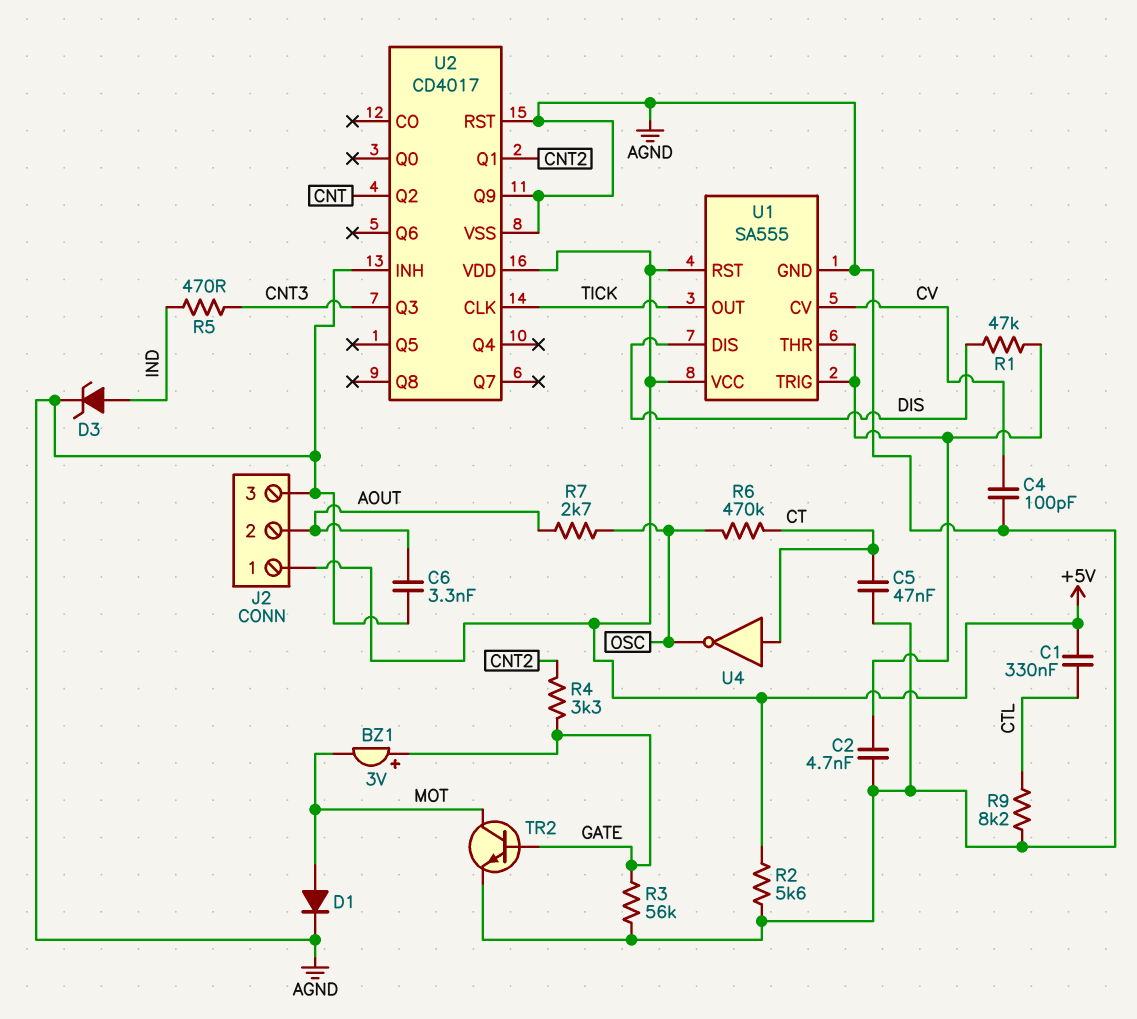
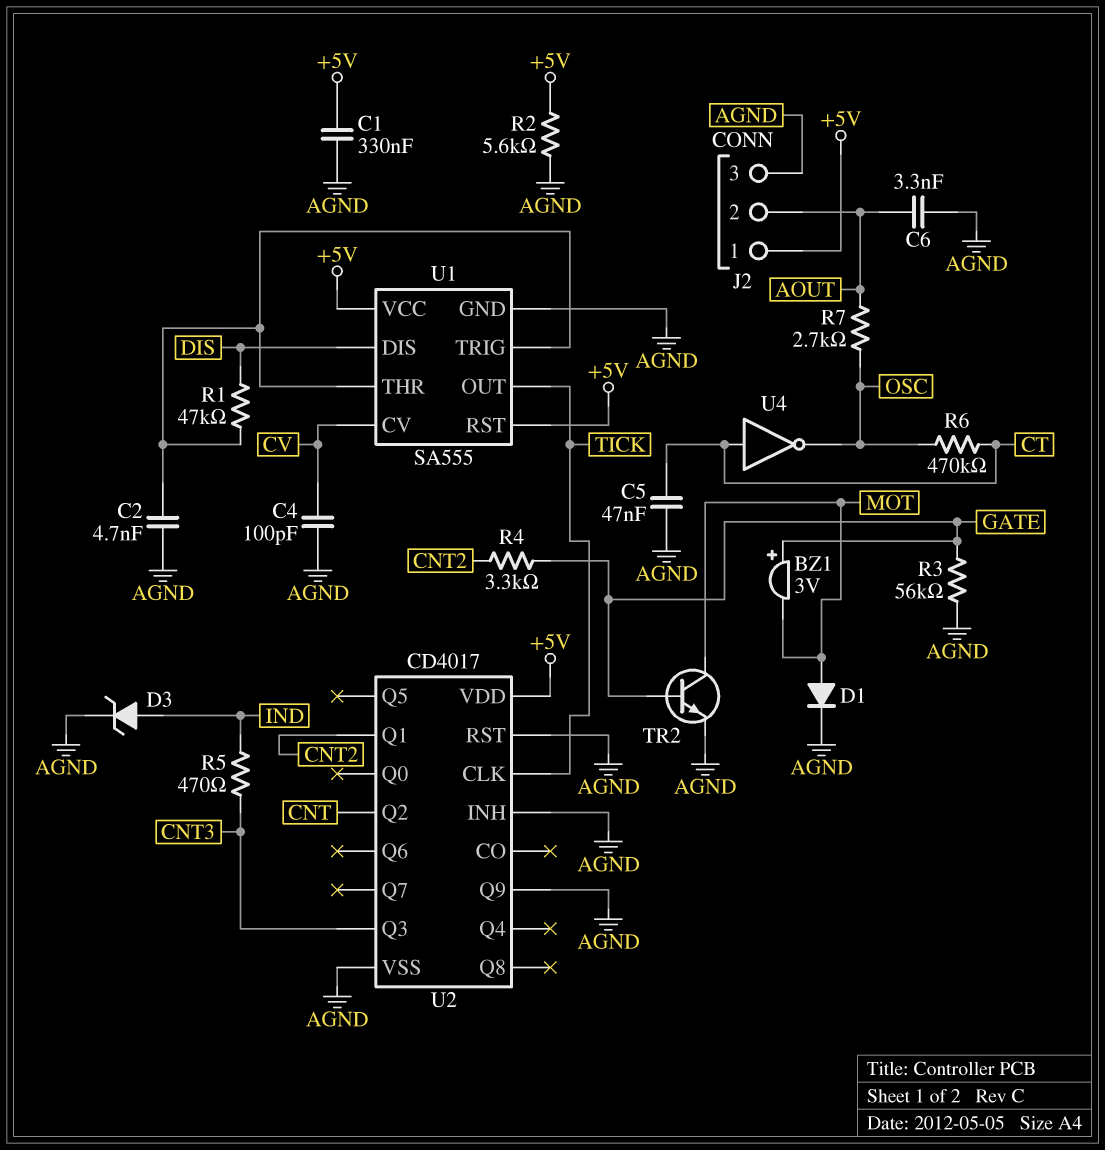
C1: 330nF (+5V, CTL) -> 330nF (+5V, AGND)
R9: 8.2k (AGND, CTL) -> none

